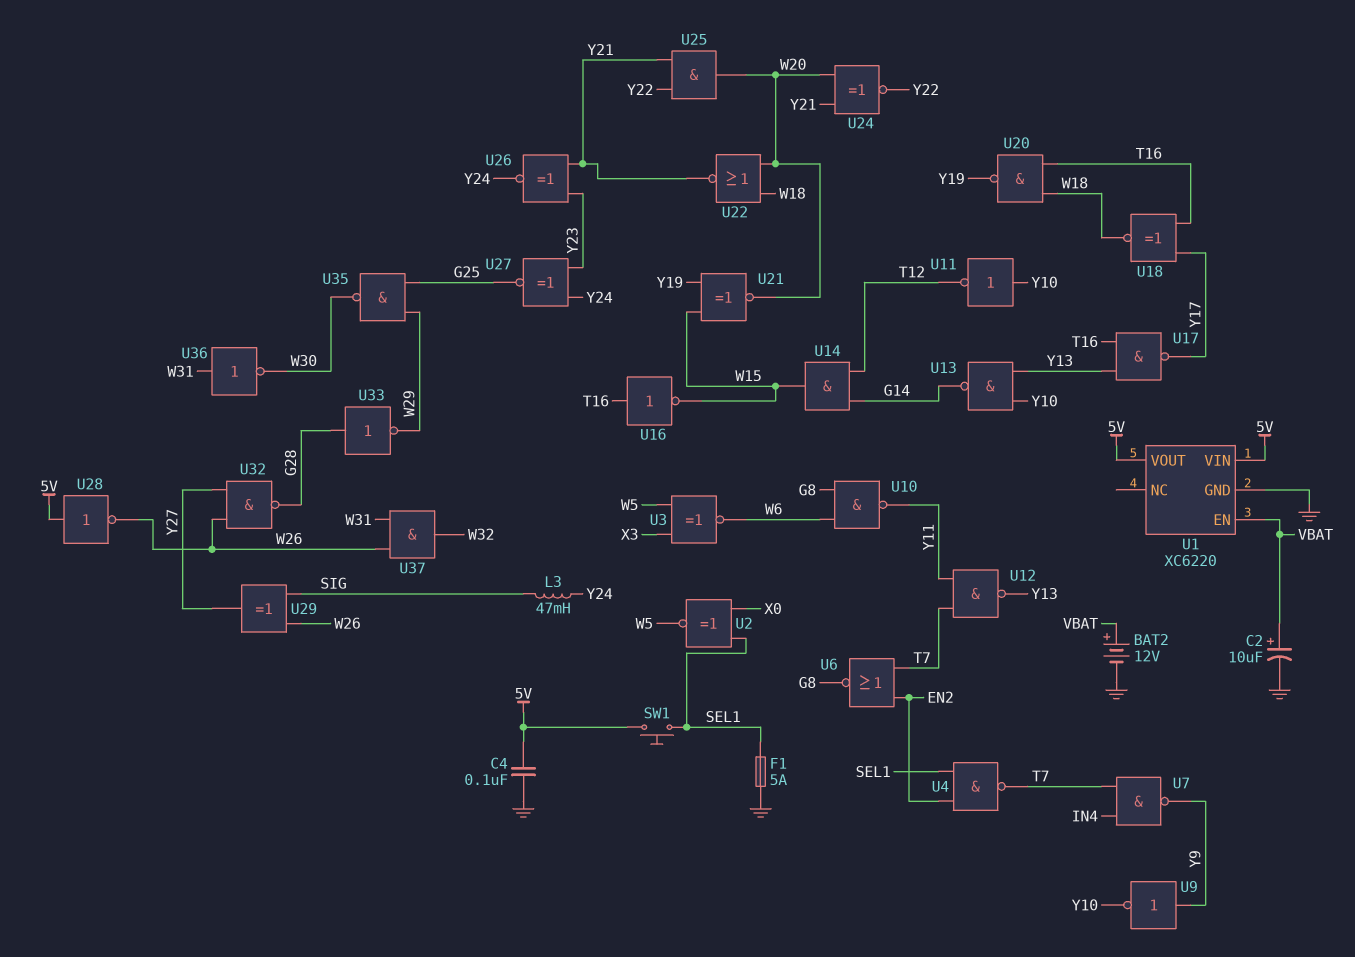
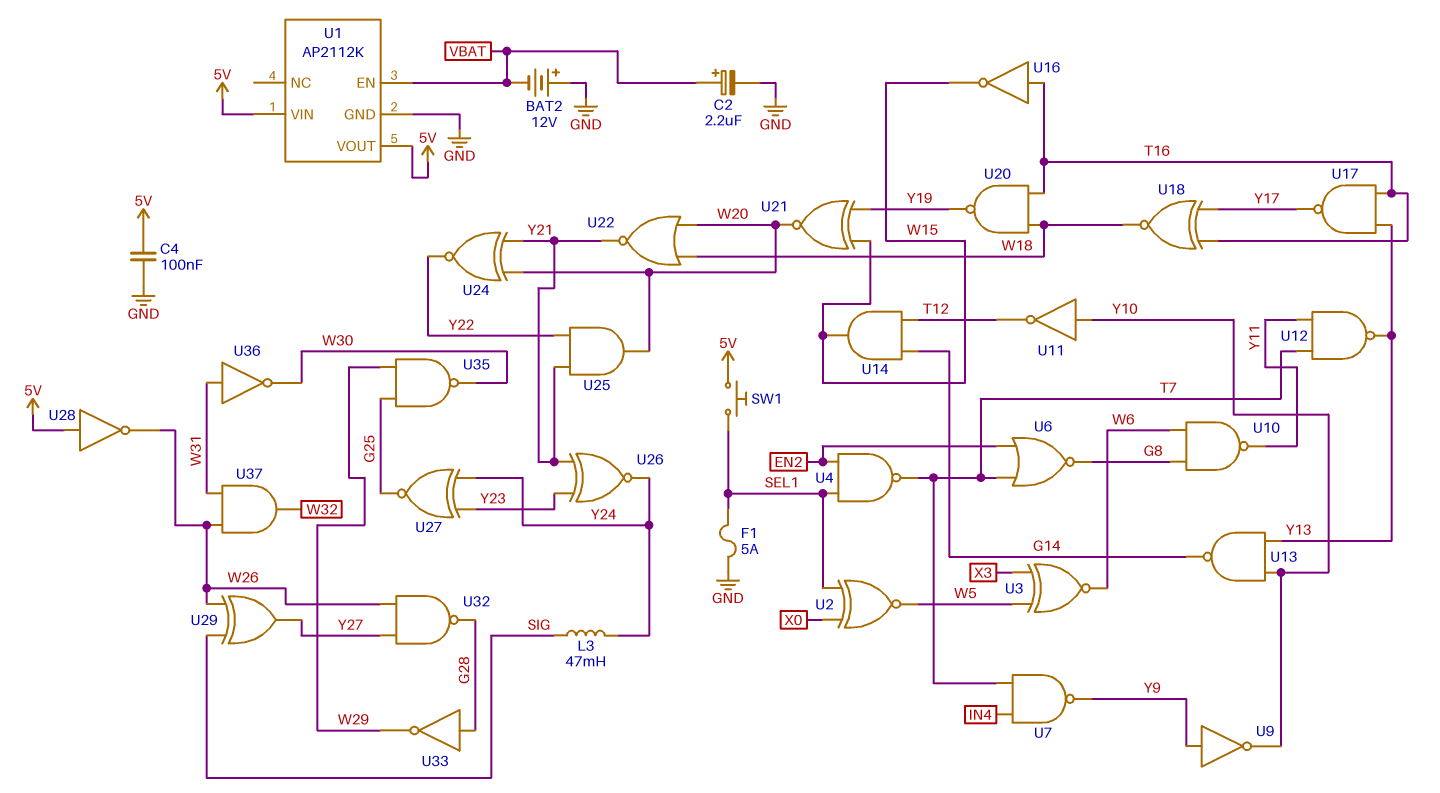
BAT2: 12V (plus VBAT, minus GND) -> 12V (plus GND, minus VBAT)
C2: 10uF (plus VBAT, minus GND) -> 2.2uF (plus VBAT, minus GND)
U1: XC6220 -> AP2112K

